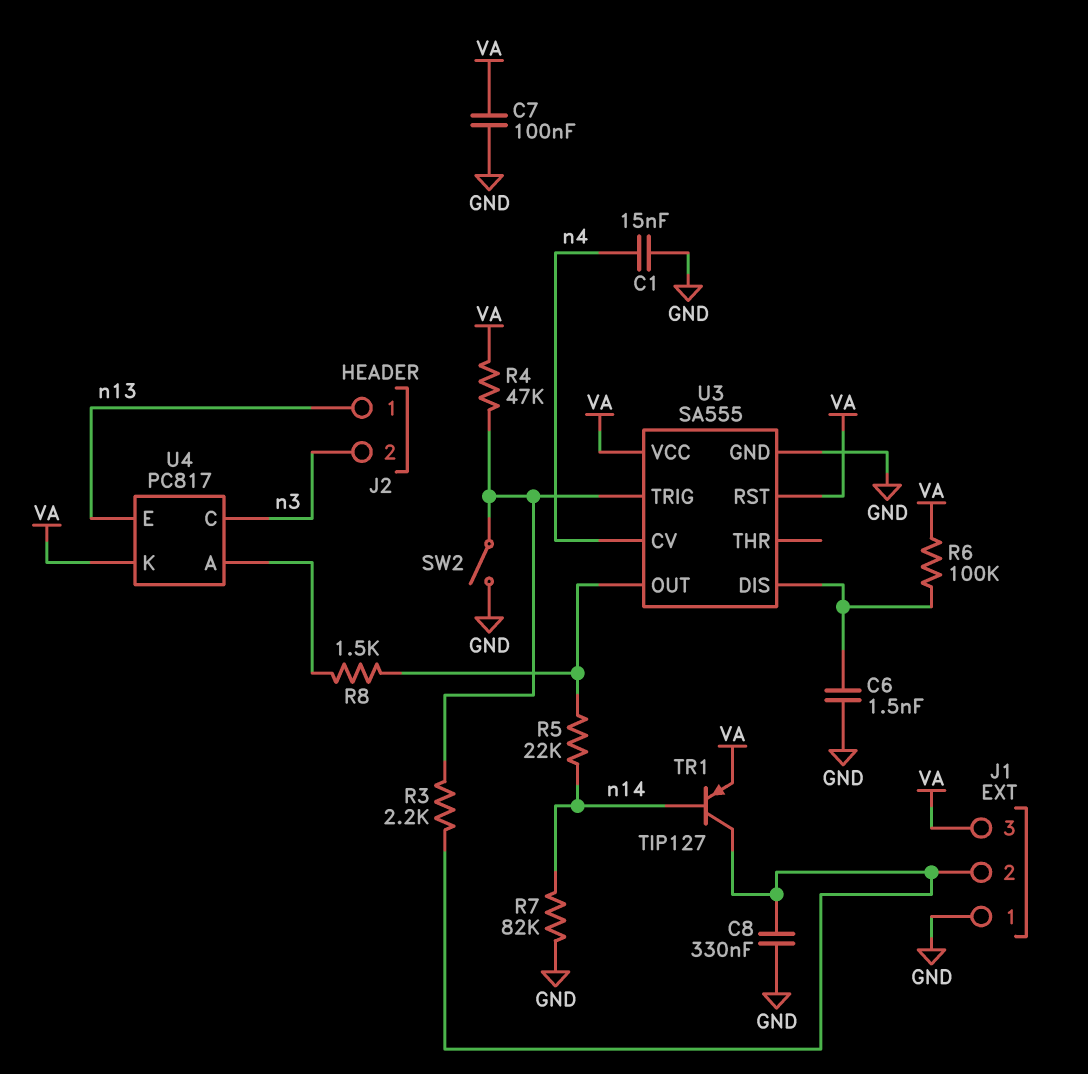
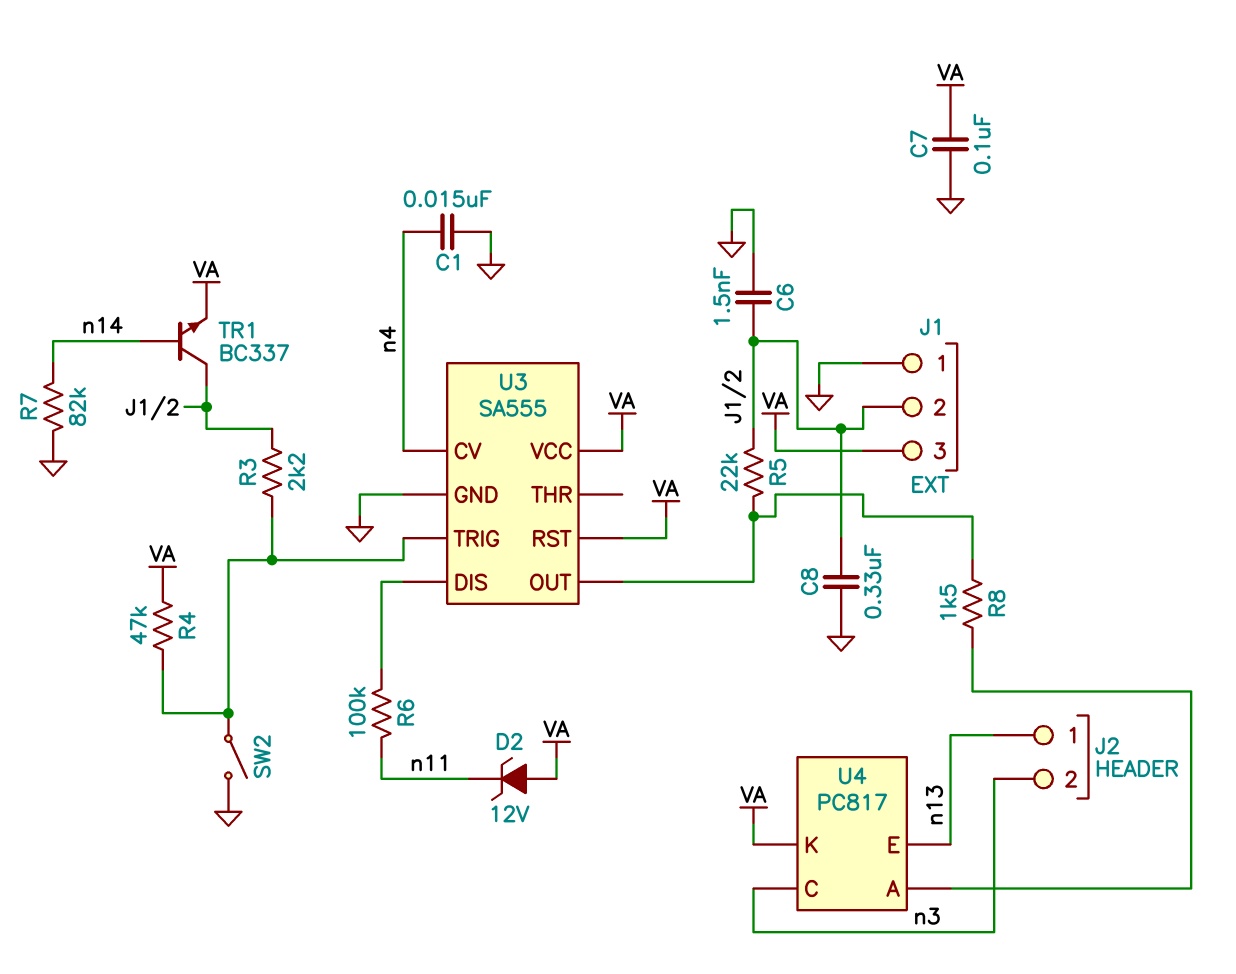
C6: 1.5nF (GND, U3/DIS) -> 1.5nF (GND, J1/2)
D2: none -> zener 12V (A VA, K n11)
R5: 22k (U3/OUT, n14) -> 22k (J1/2, U3/OUT)
R6: 100k (U3/DIS, VA) -> 100k (U3/DIS, n11)
TR1: PNP TIP127 (B n14, C J1/2, E VA) -> NPN BC337 (B n14, C J1/2, E VA)

